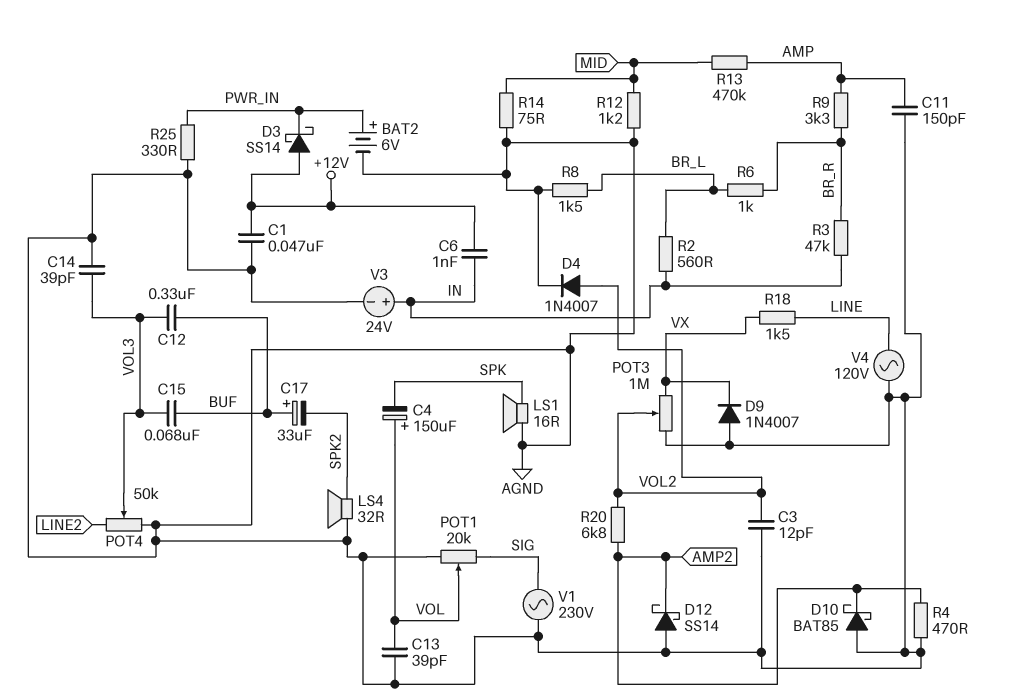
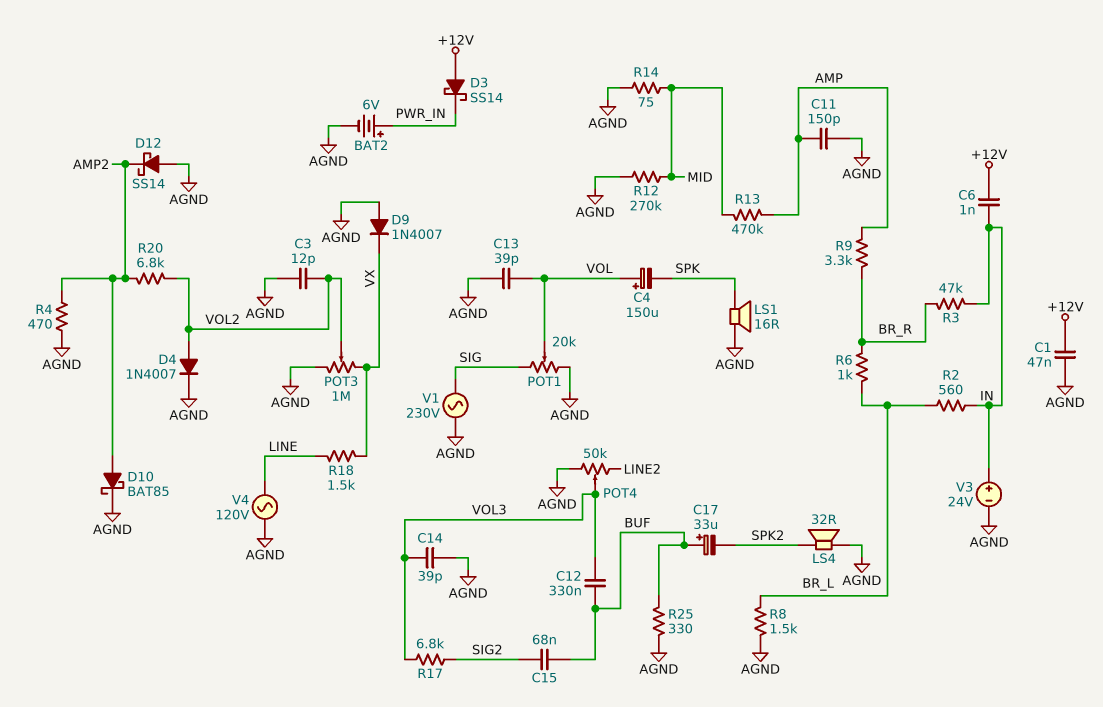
C15: 68nF (BUF, VOL3) -> 68nF (BUF, SIG2)
D10: schottky BAT85 (A AGND, K AMP2) -> schottky BAT85 (A AMP2, K AGND)
R12: 1.2k (AGND, MID) -> 270k (AGND, MID)
R17: none -> 6.8k (SIG2, VOL3)
R25: 330 (AGND, PWR_IN) -> 330 (AGND, BUF)

